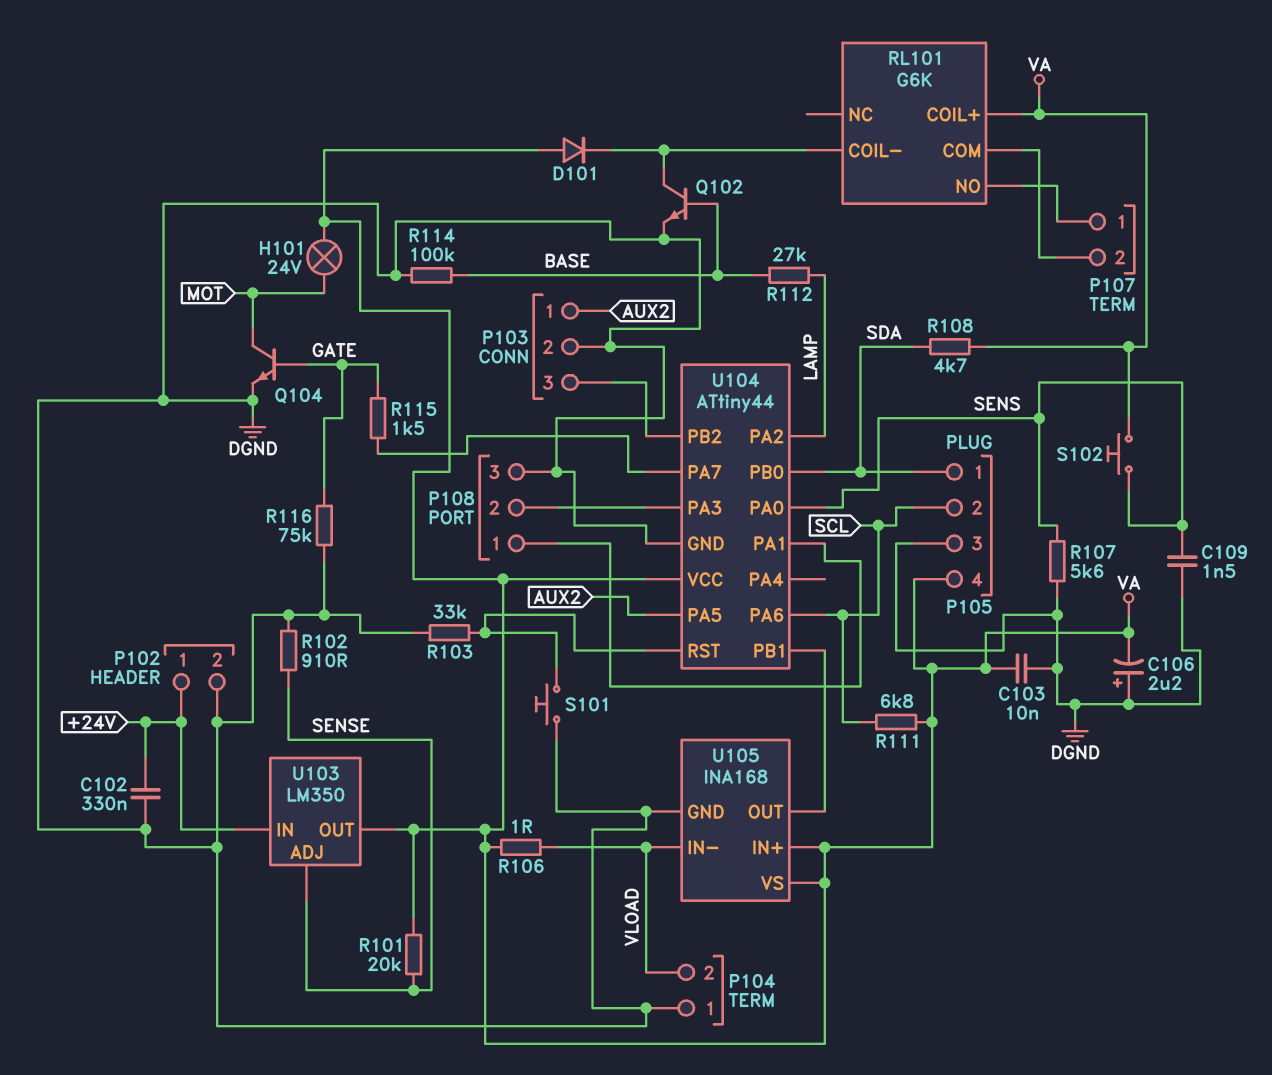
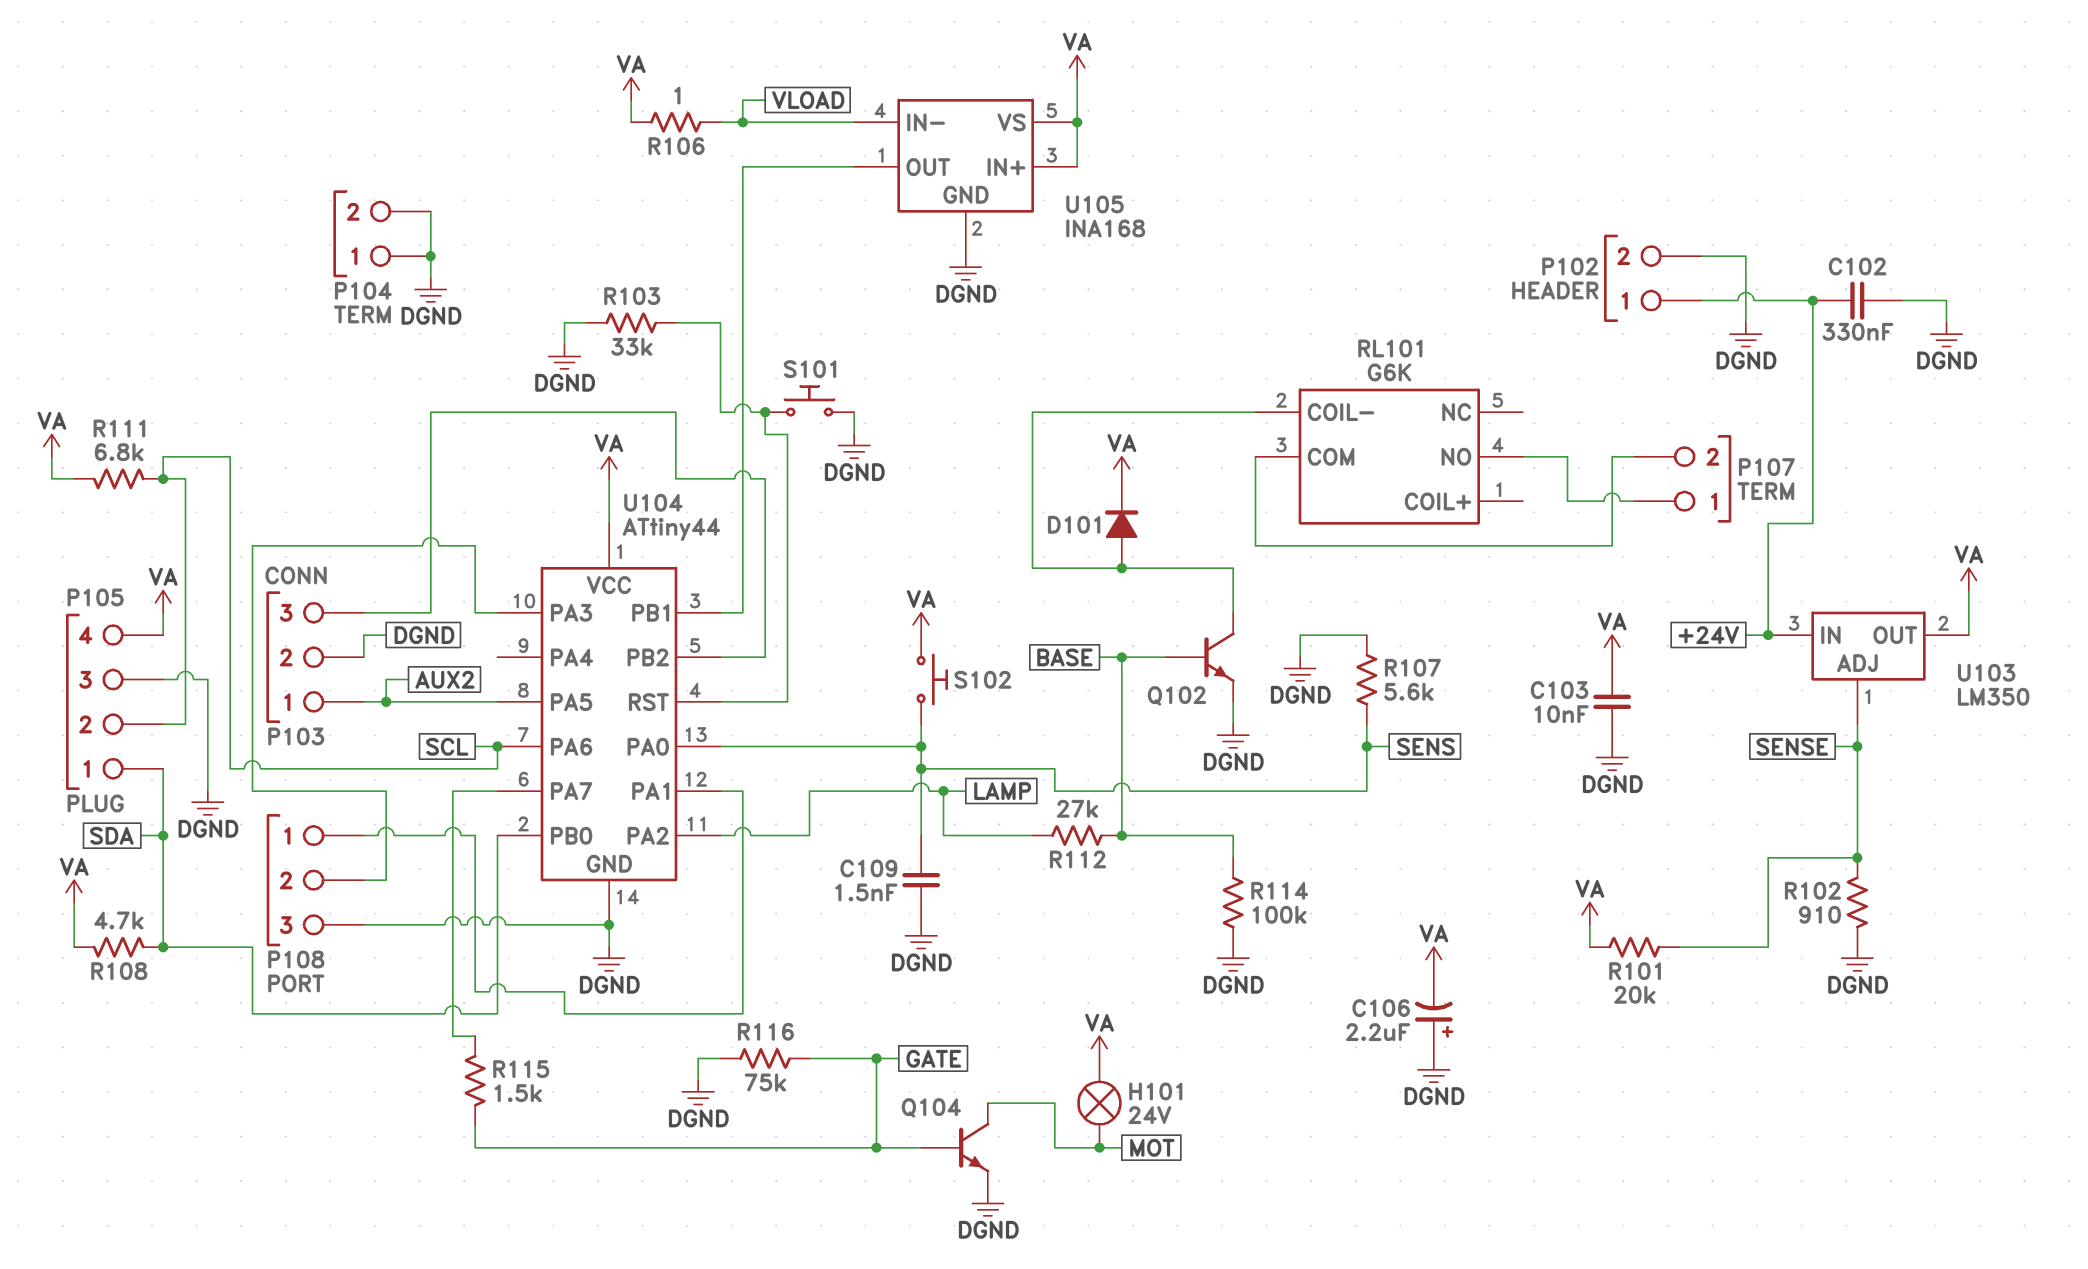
D101: diode (A VA, K RL101/COIL-) -> diode (A RL101/COIL-, K VA)
P104 pin 2: VLOAD -> DGND
RL101 pin COIL+: VA -> none

